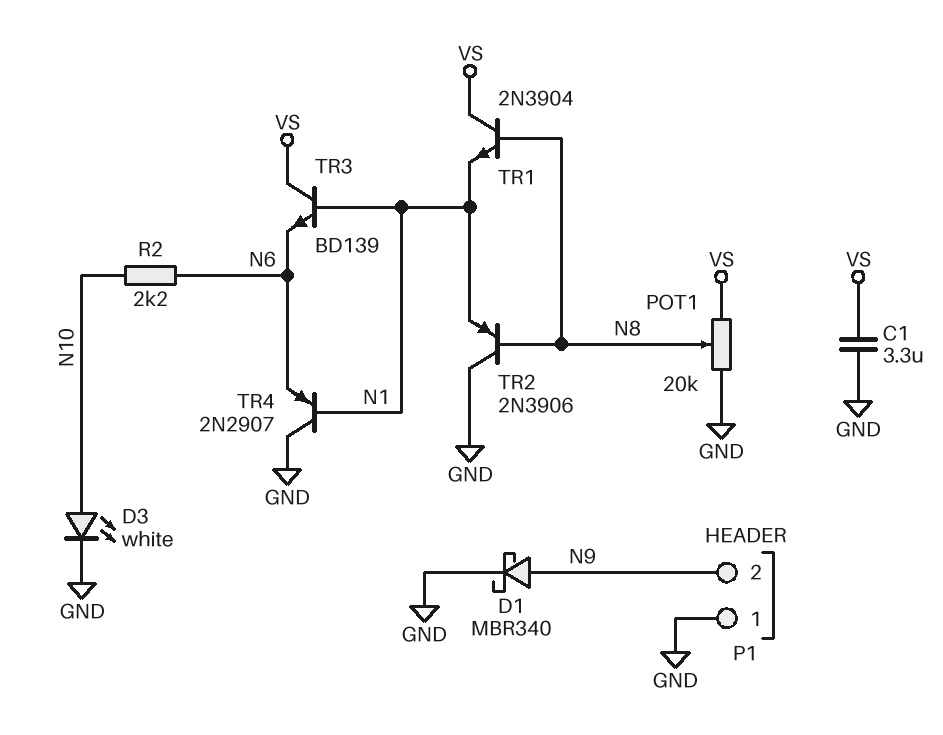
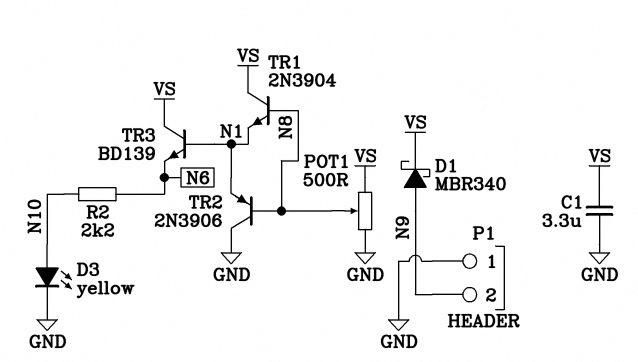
D1: schottky MBR340 (A N9, K GND) -> schottky MBR340 (A N9, K VS)
D3: LED white (A N10, K GND) -> LED yellow (A N10, K GND)
POT1: 20k (GND, VS, wiper N8) -> 500 (GND, VS, wiper N8)
TR4: PNP 2N2907 (B N1, C GND, E N6) -> none

